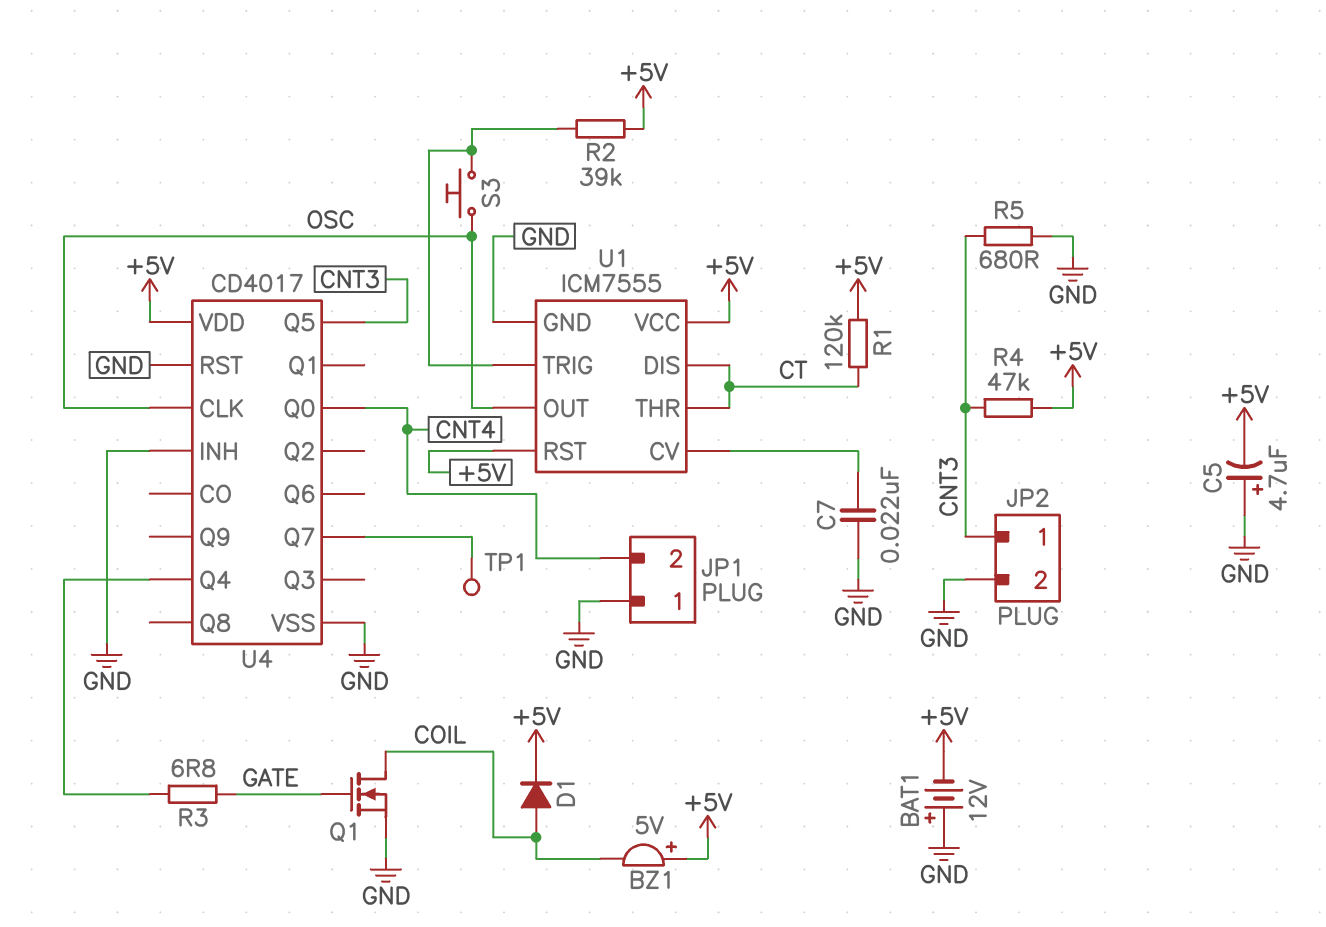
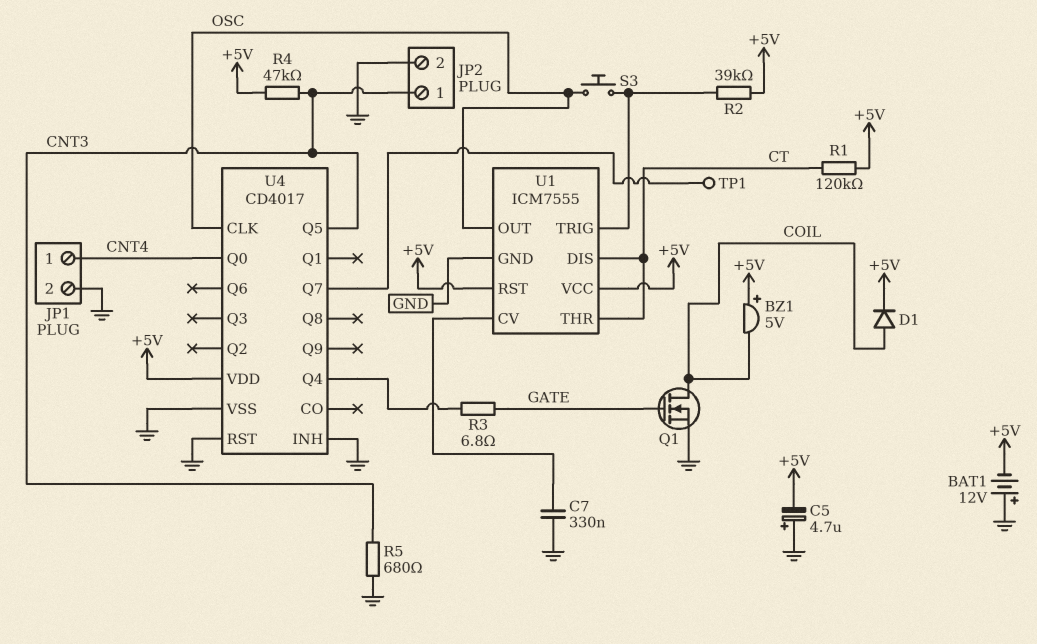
C7: 22nF (GND, U1/CV) -> 330nF (GND, U1/CV)
JP1 pin 1: GND -> CNT4
JP1 pin 2: CNT4 -> GND

